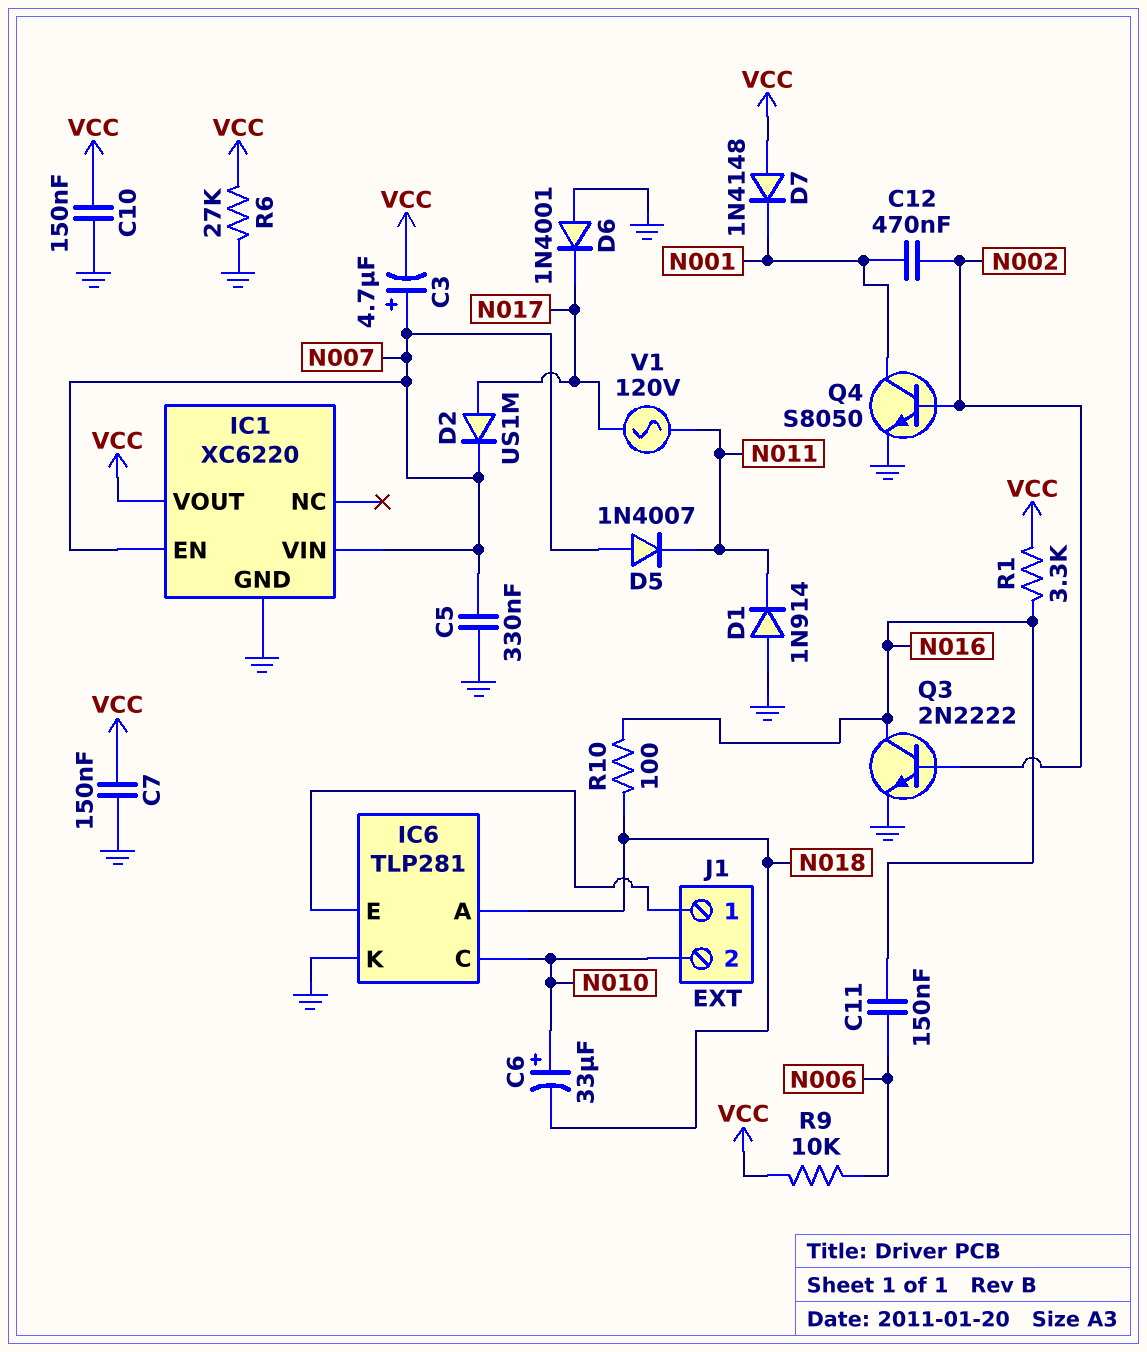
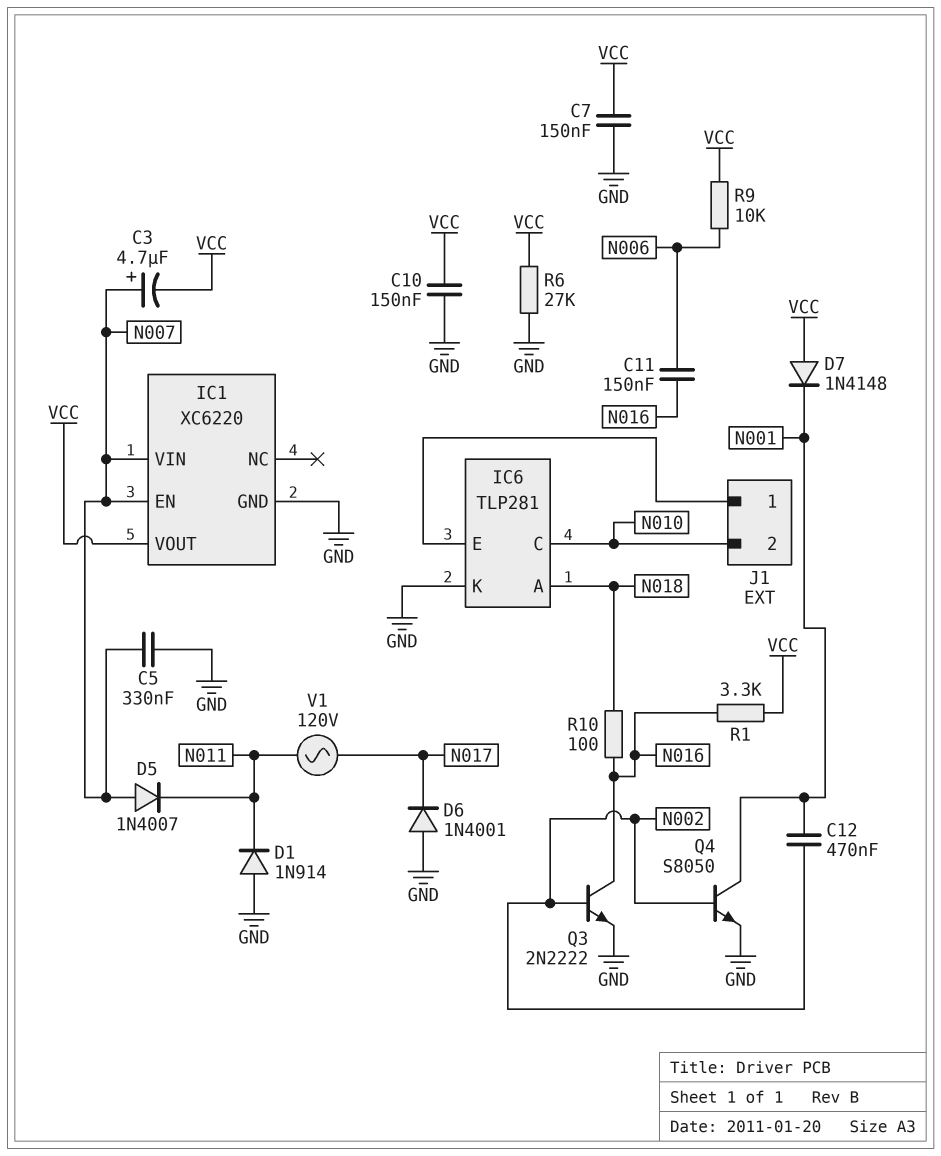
C6: 33uF (plus N010, minus N018) -> none
D2: diode US1M (A N017, K N007) -> none

